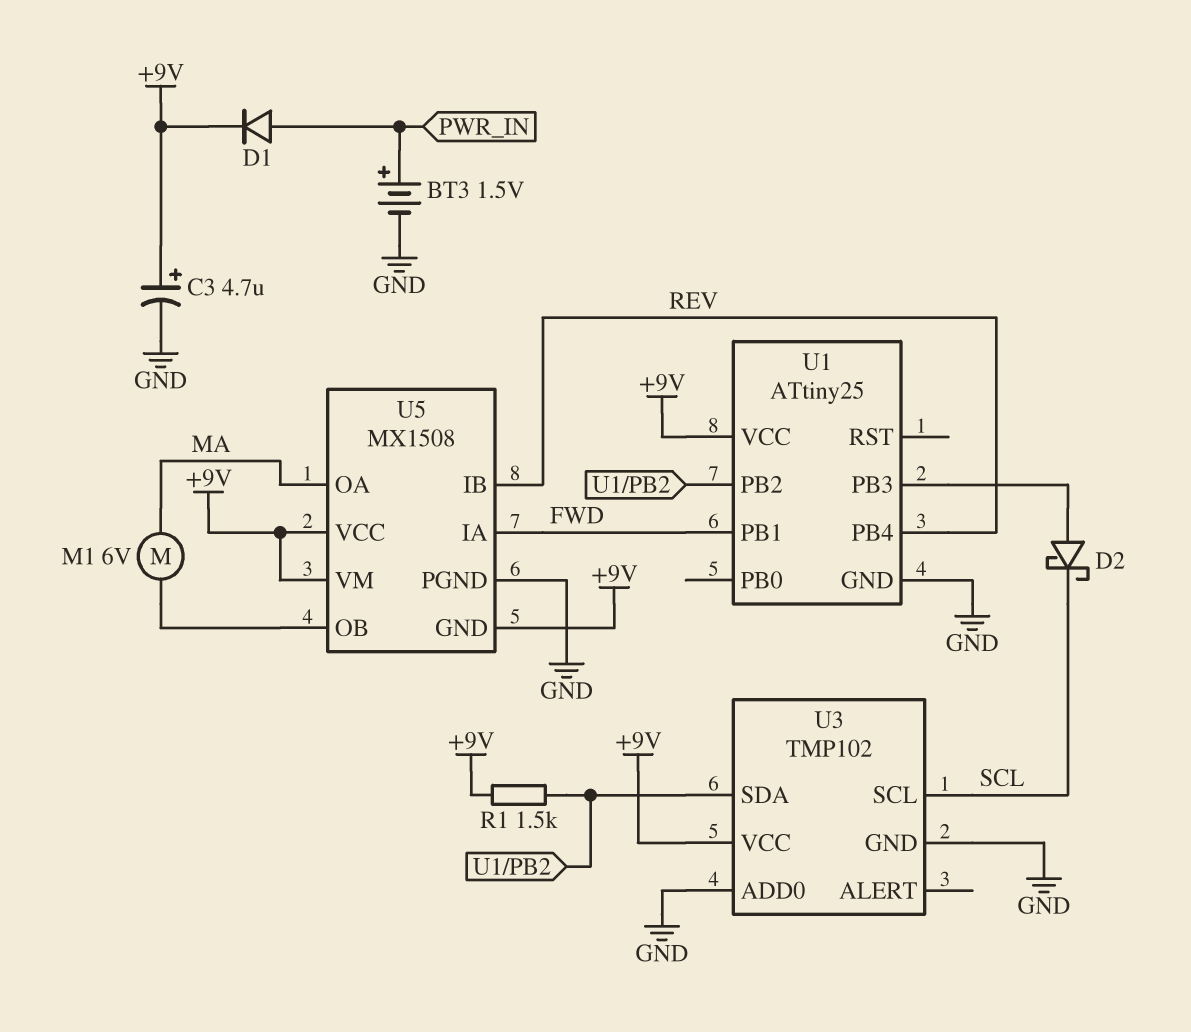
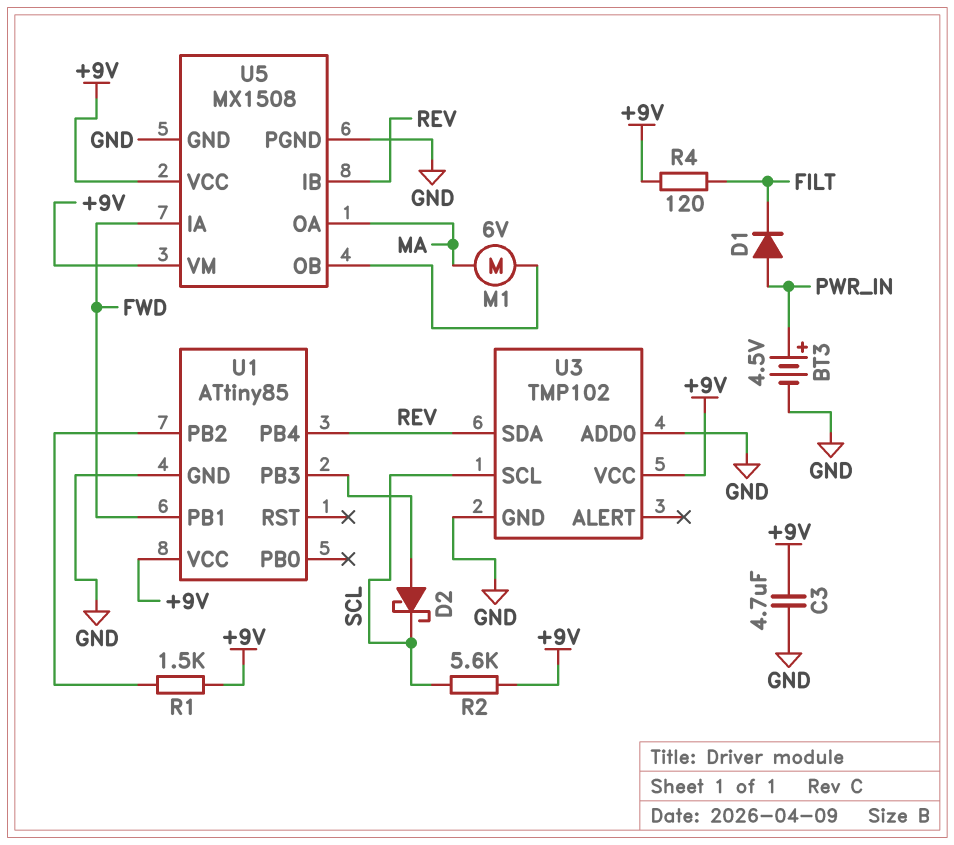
BT3: 1.5V (plus PWR_IN, minus GND) -> 4.5V (plus PWR_IN, minus GND)
C3: 4.7uF (plus +9V, minus GND) -> 4.7uF (+9V, GND)
D1: diode (A PWR_IN, K +9V) -> diode (A PWR_IN, K FILT)
R2: none -> 5.6k (+9V, SCL)
R4: none -> 120 (+9V, FILT)
U1: ATtiny25 -> ATtiny85
U3 pin SDA: U1/PB2 -> REV
U5 pin GND: +9V -> GND

